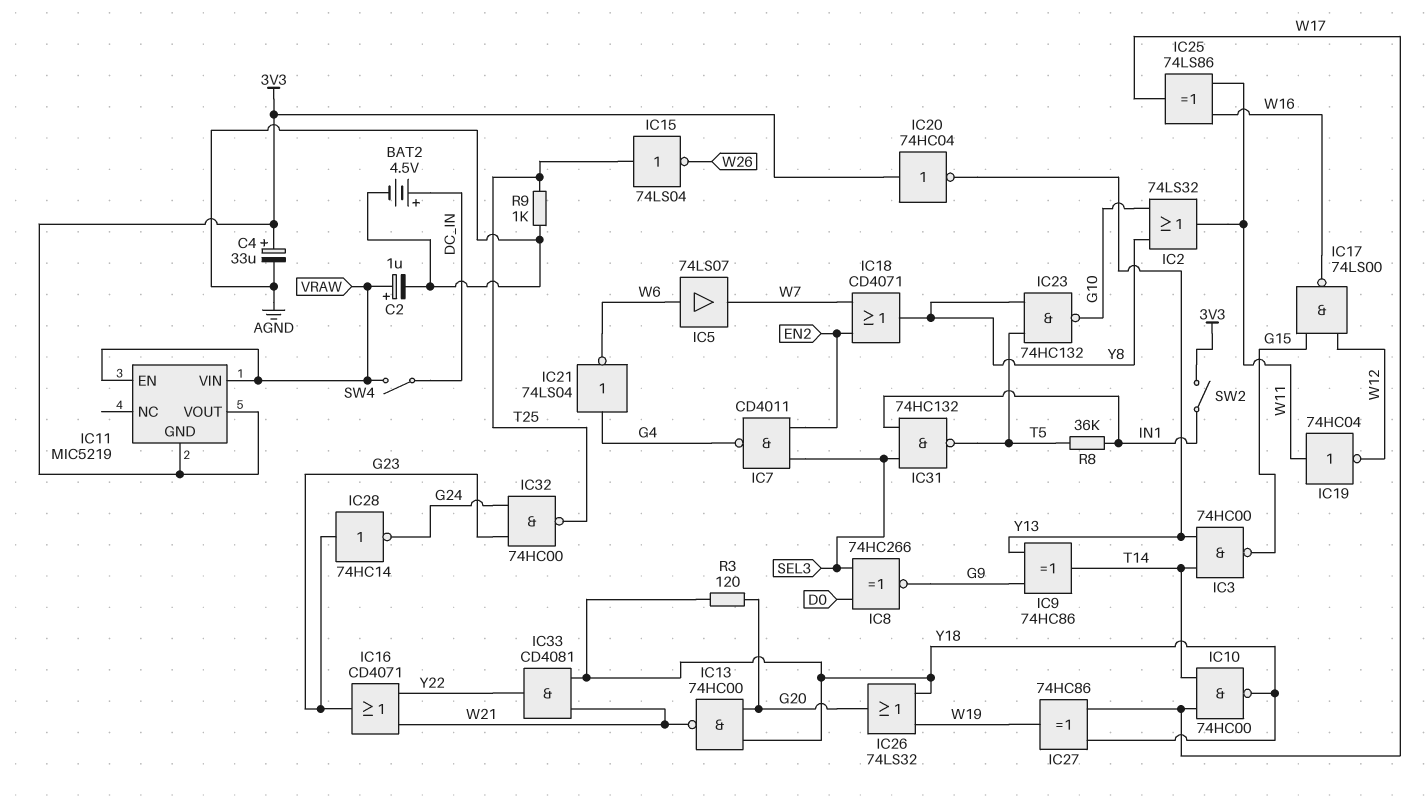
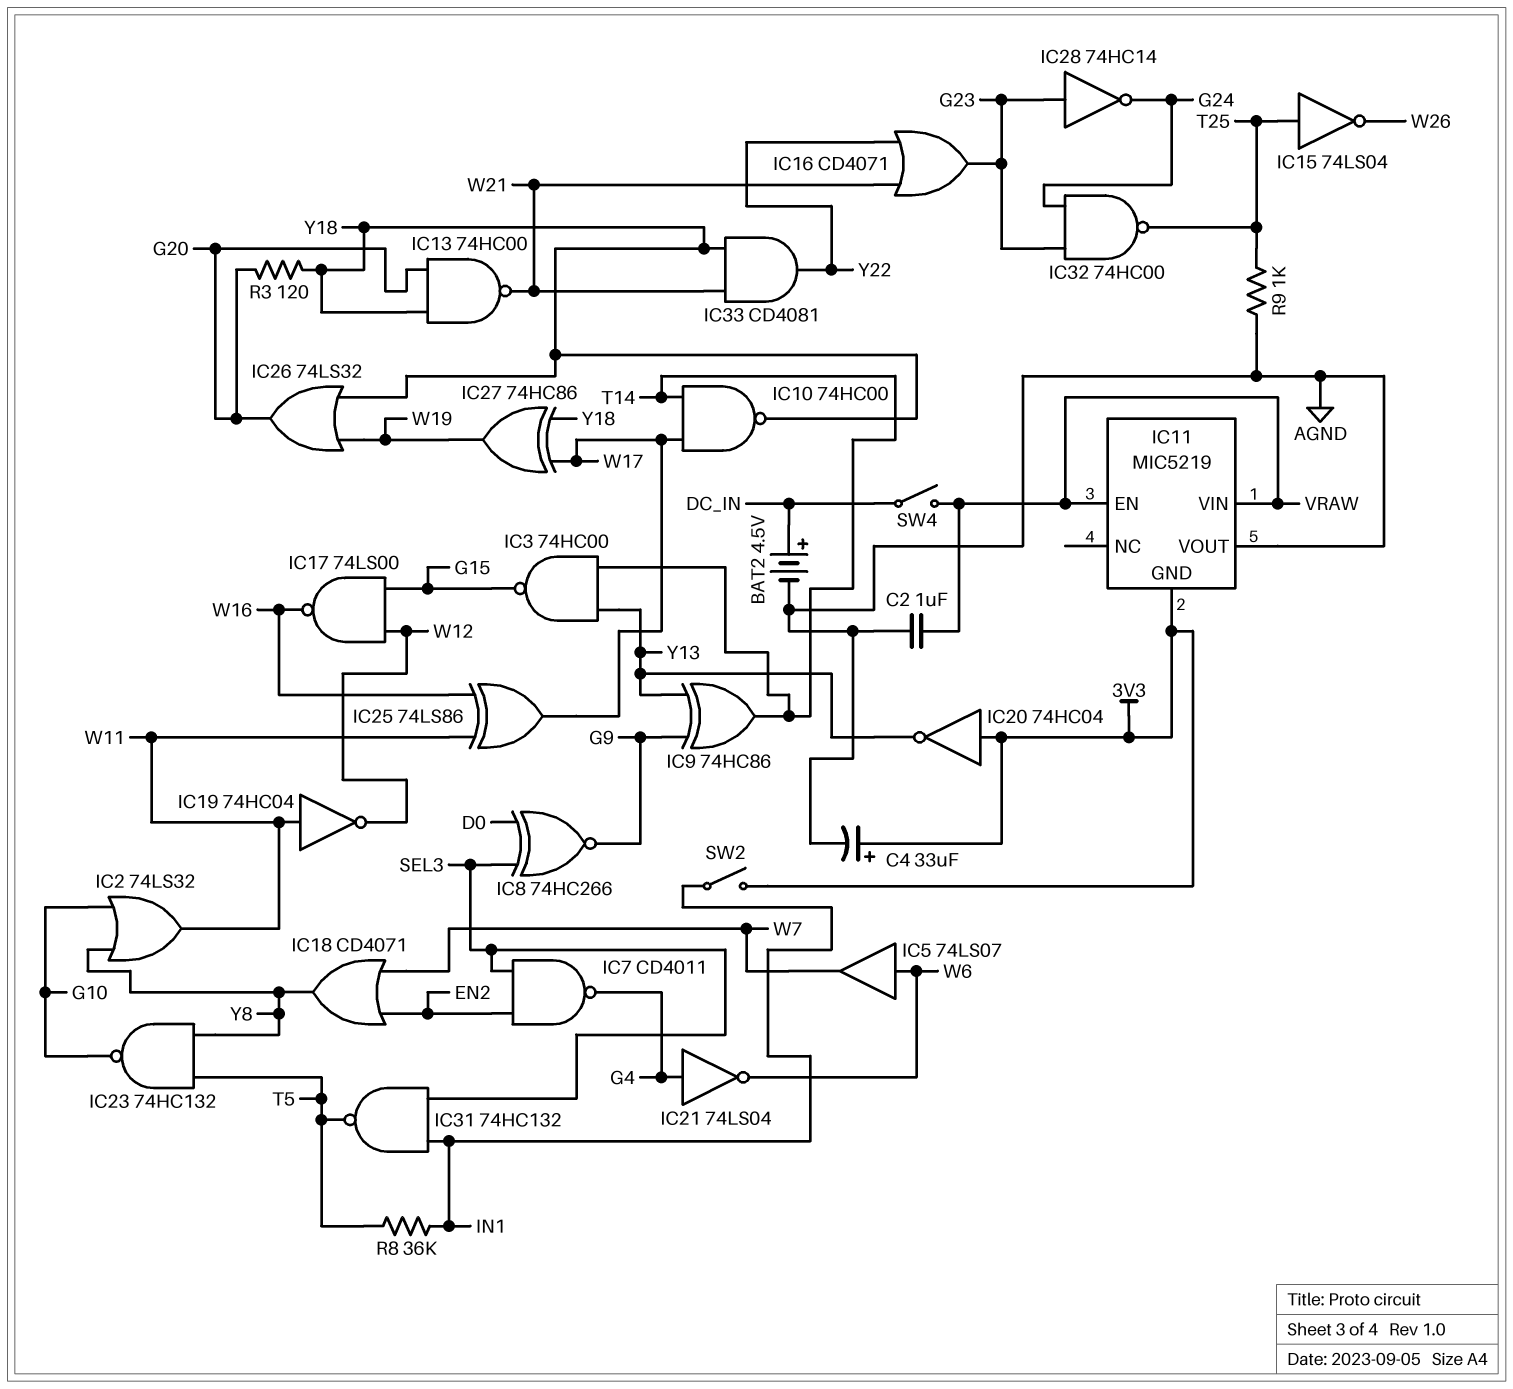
C2: 1uF (plus VRAW, minus AGND) -> 1uF (AGND, VRAW)
IC11 pin VOUT: 3V3 -> AGND

